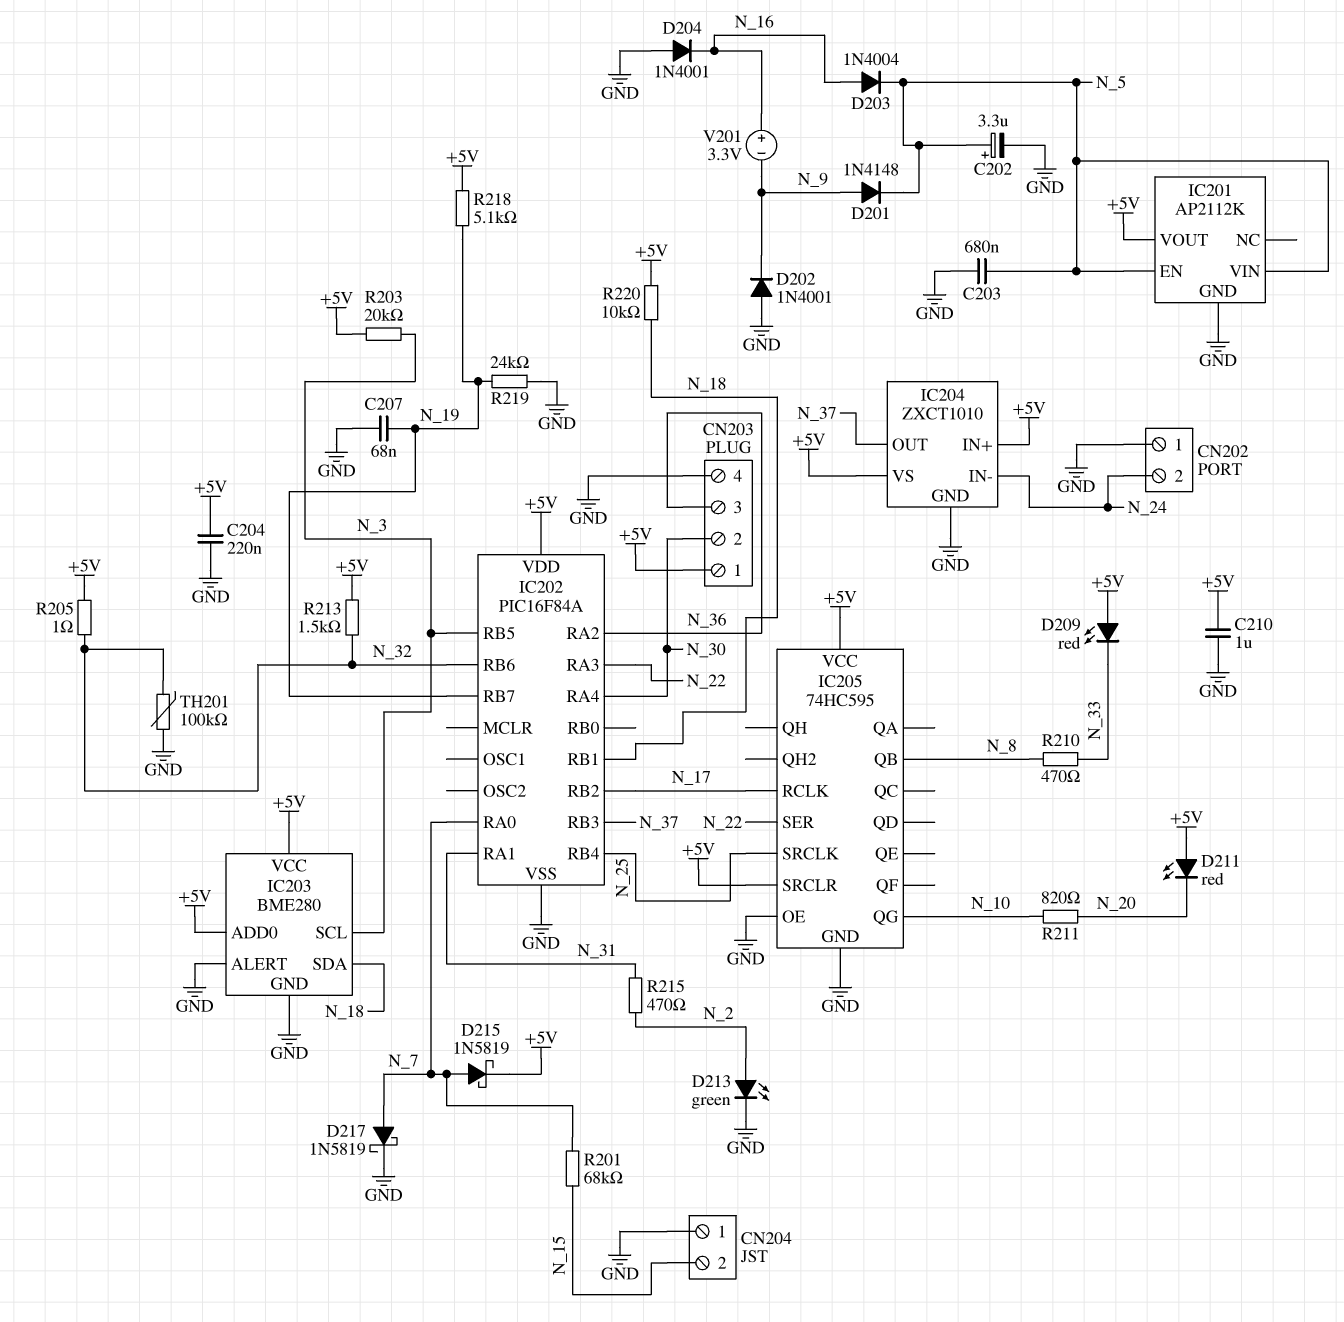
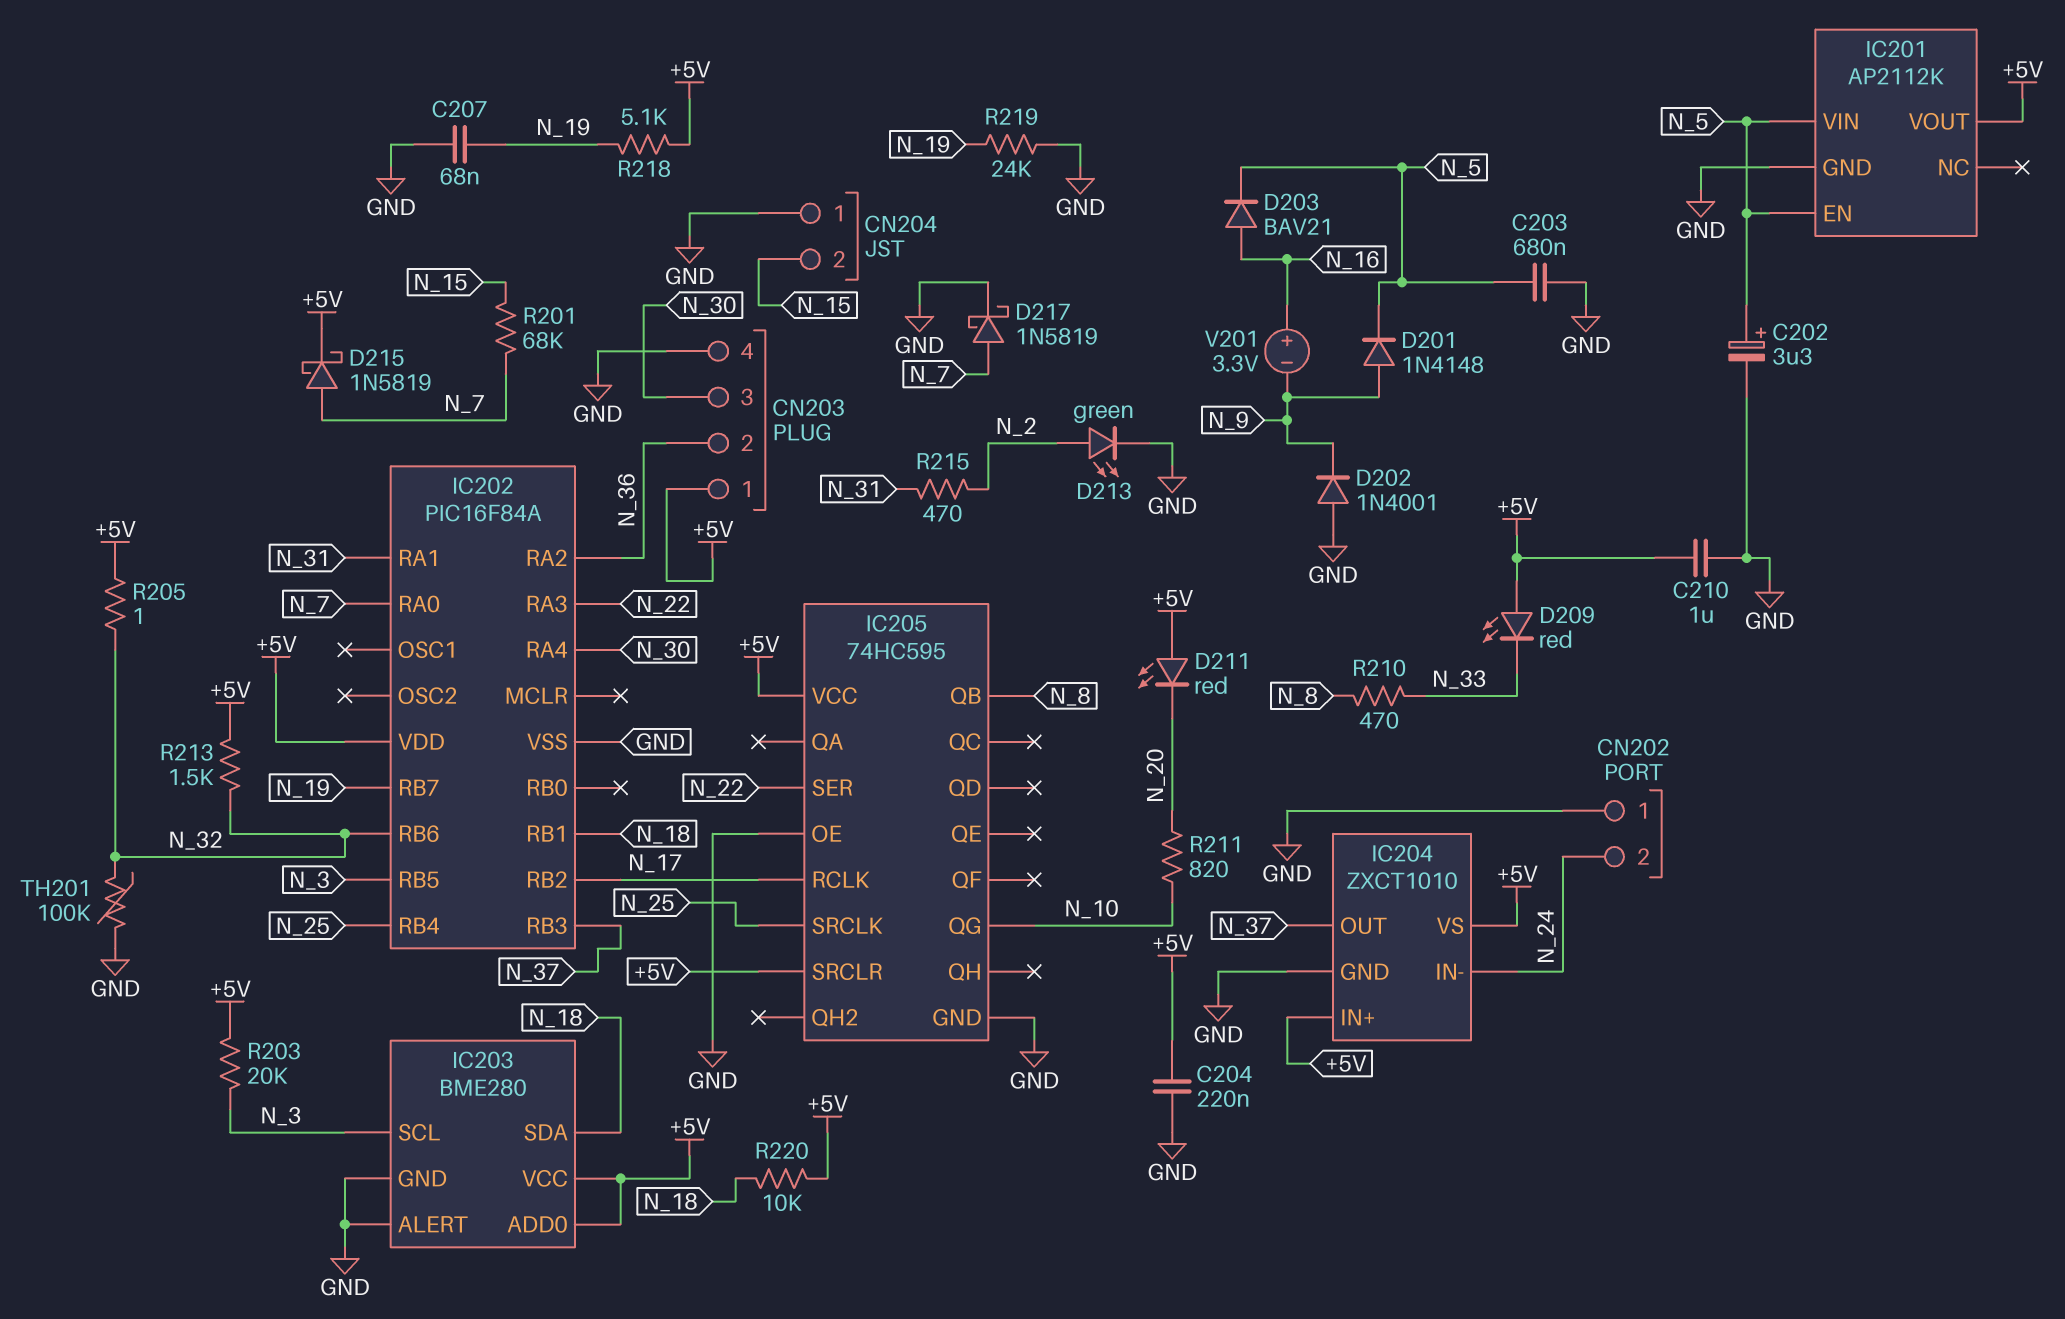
CN203 pin 2: N_30 -> N_36
CN203 pin 3: N_36 -> N_30
D203: diode 1N4004 (A N_16, K N_5) -> diode BAV21 (A N_16, K N_5)
D204: diode 1N4001 (A GND, K N_16) -> none

